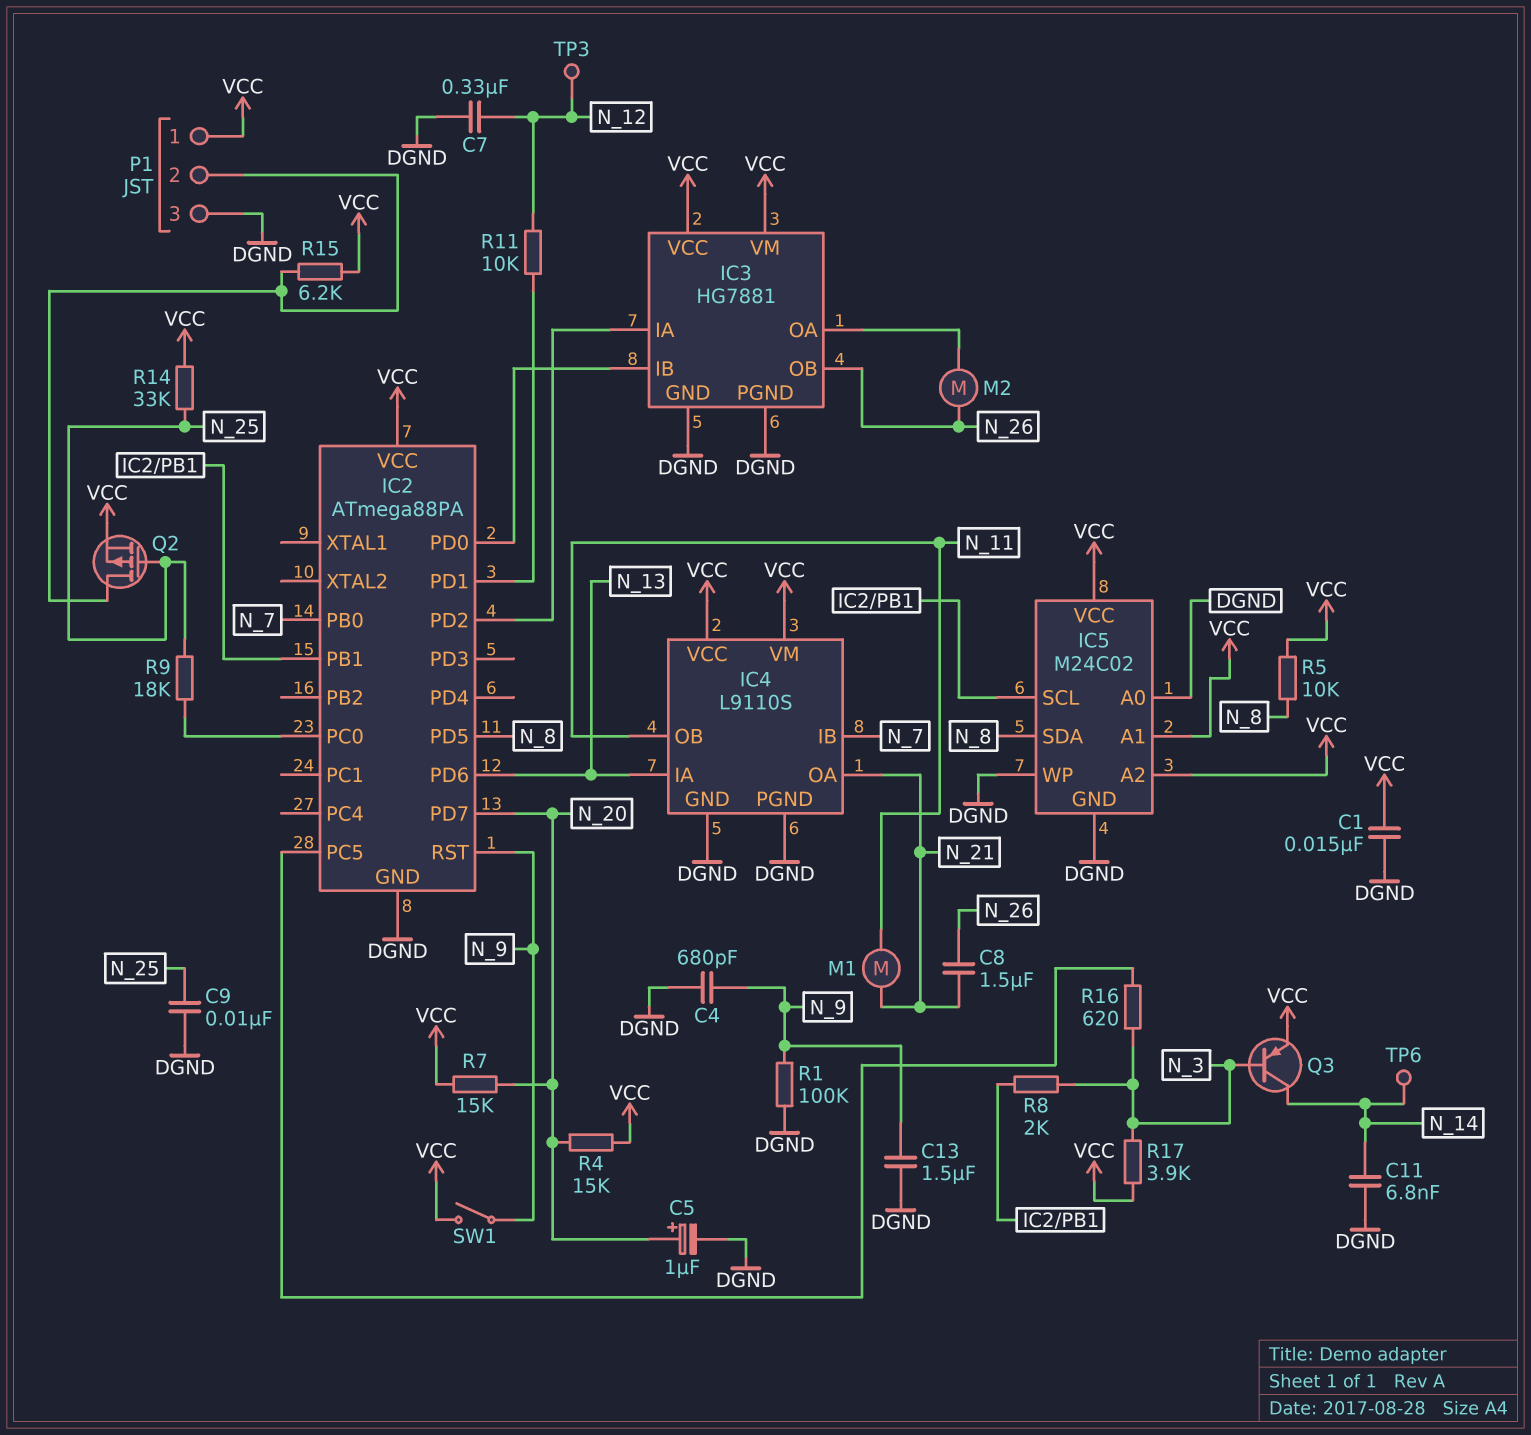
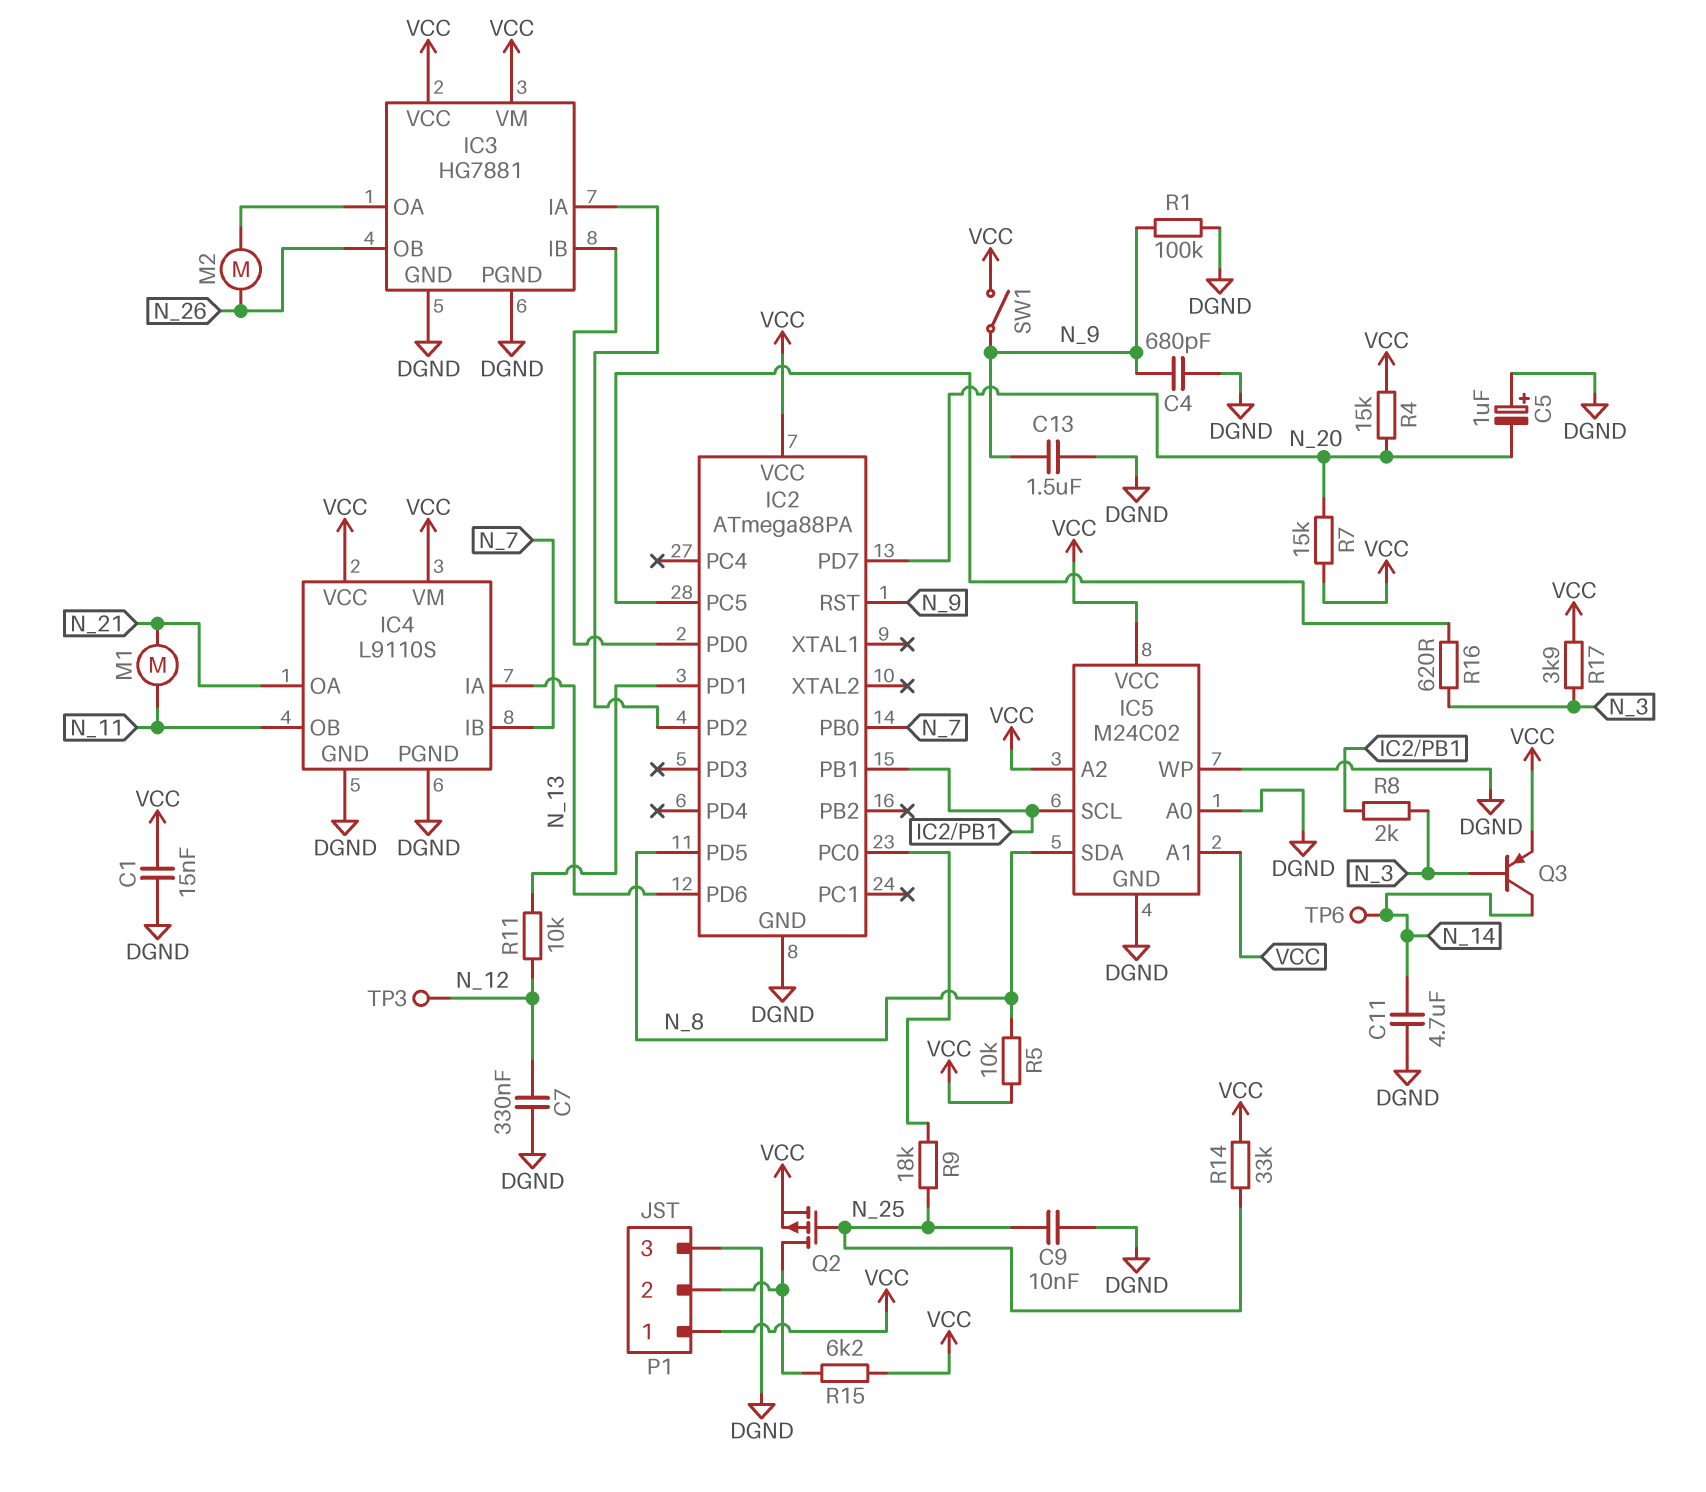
C5: 1uF (plus N_20, minus DGND) -> 1uF (plus DGND, minus N_20)
C8: 1.5uF (N_21, N_26) -> none
C11: 6.8nF (DGND, N_14) -> 4.7uF (DGND, N_14)

